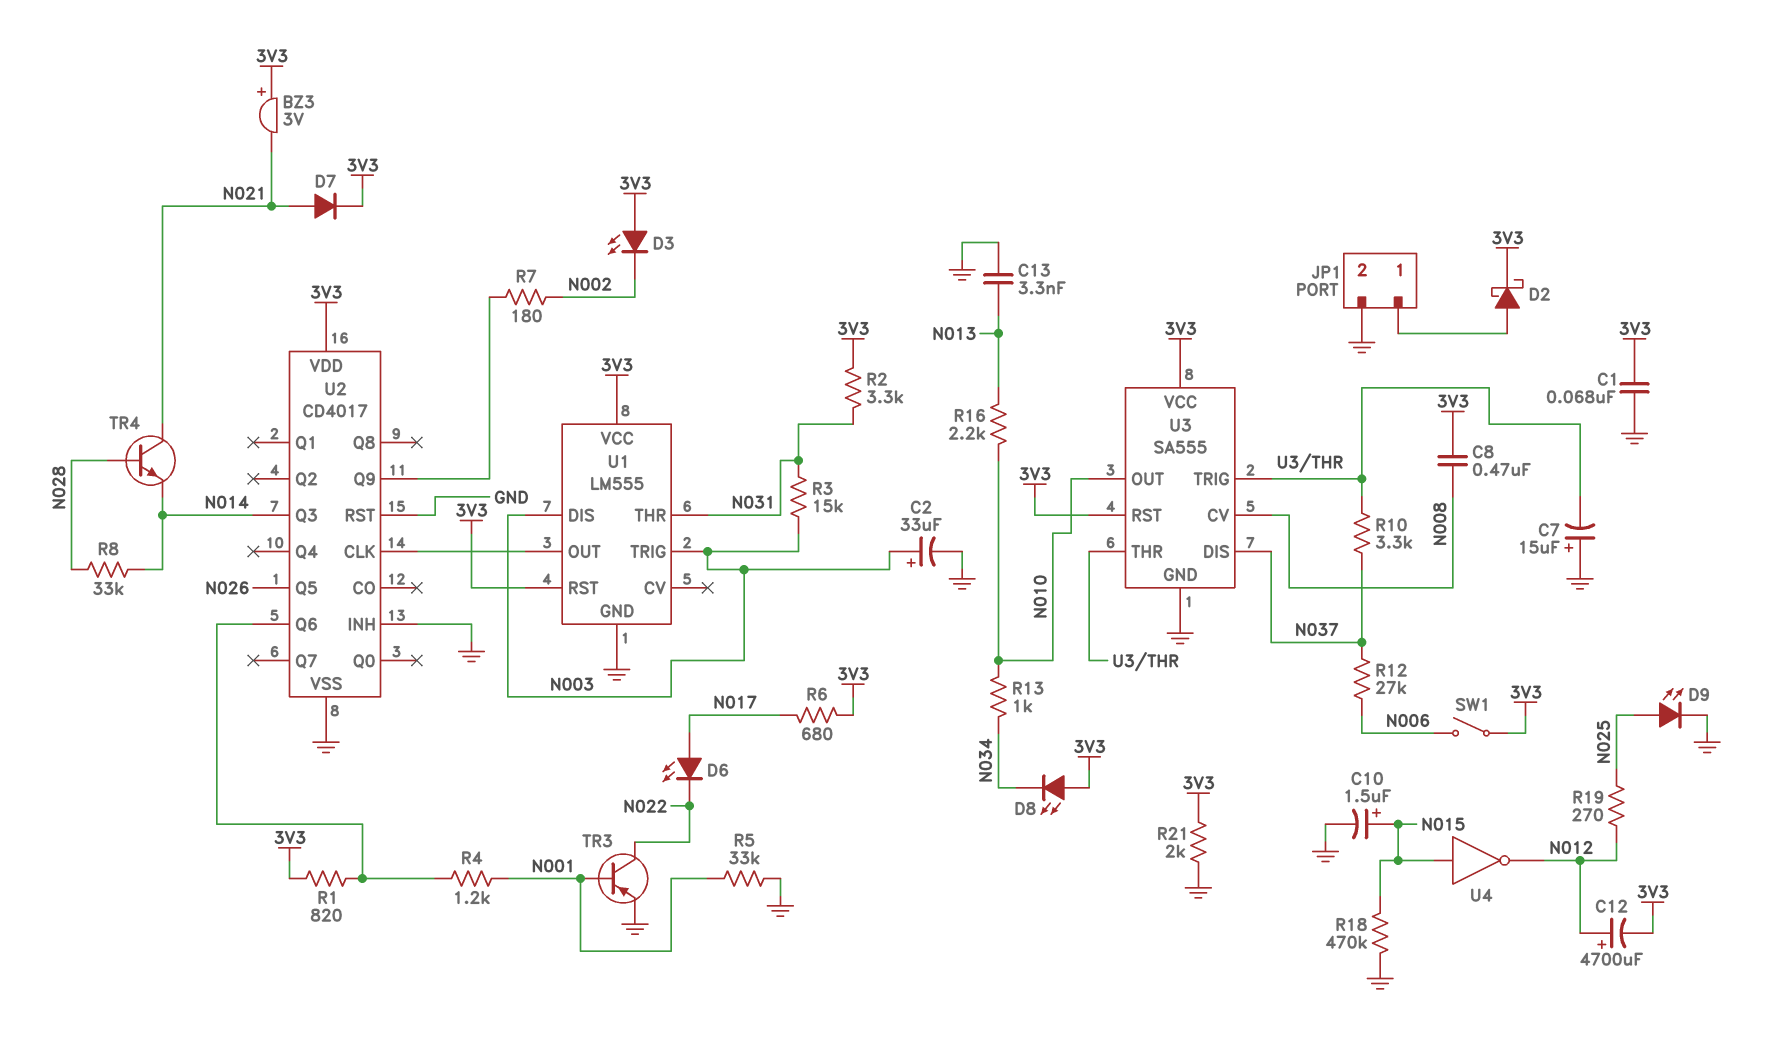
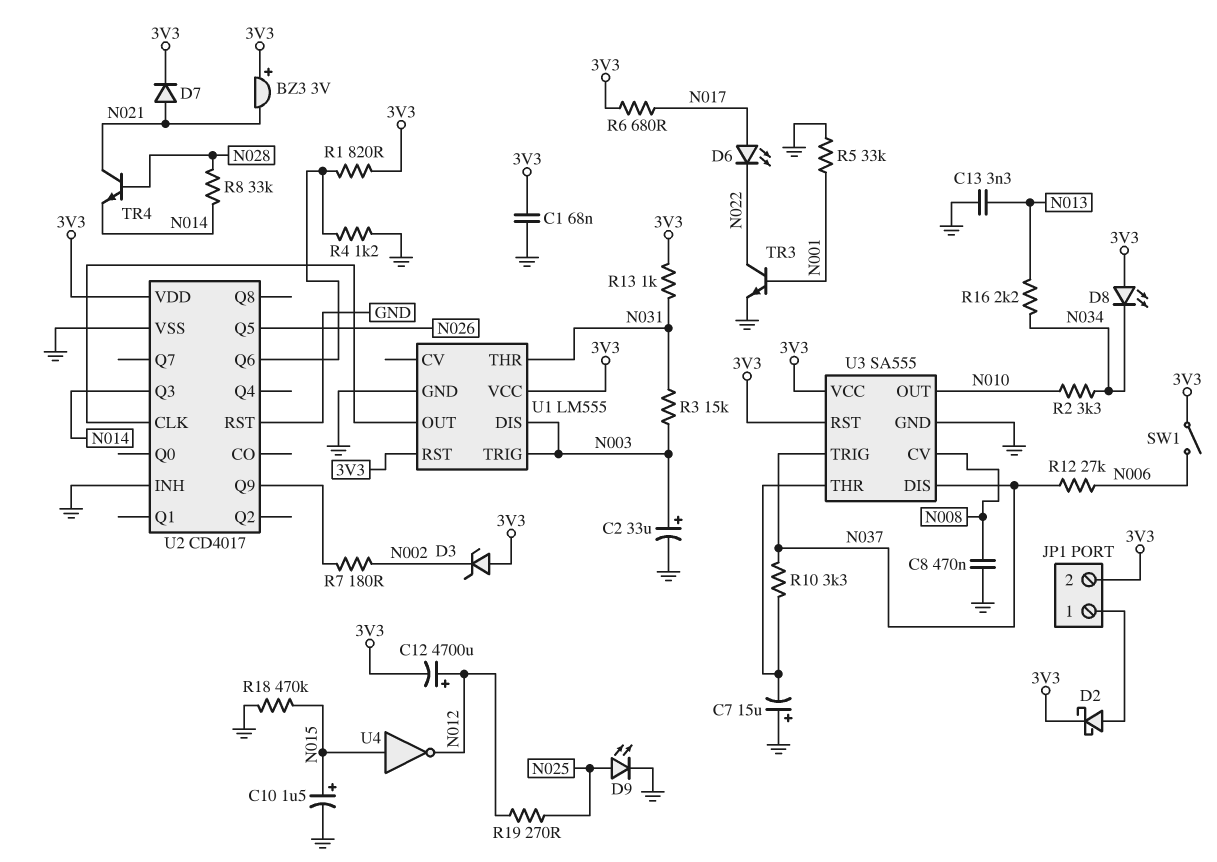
C8: 470nF (3V3, N008) -> 470nF (GND, N008)
D3: LED (A 3V3, K N002) -> zener (A 3V3, K N002)
JP1 pin 2: GND -> 3V3
R2: 3.3k (3V3, N031) -> 3.3k (N010, N034)
R4: 1.2k (N001, U2/Q6) -> 1.2k (GND, U2/Q6)
R13: 1k (N010, N034) -> 1k (3V3, N031)
R16: 2.2k (N010, N013) -> 2.2k (N013, N034)
R21: 2k (3V3, GND) -> none
TR3: PNP (B N001, C N022, E GND) -> NPN (B N001, C N022, E GND)
U3 pin TRIG: U3/THR -> N037

